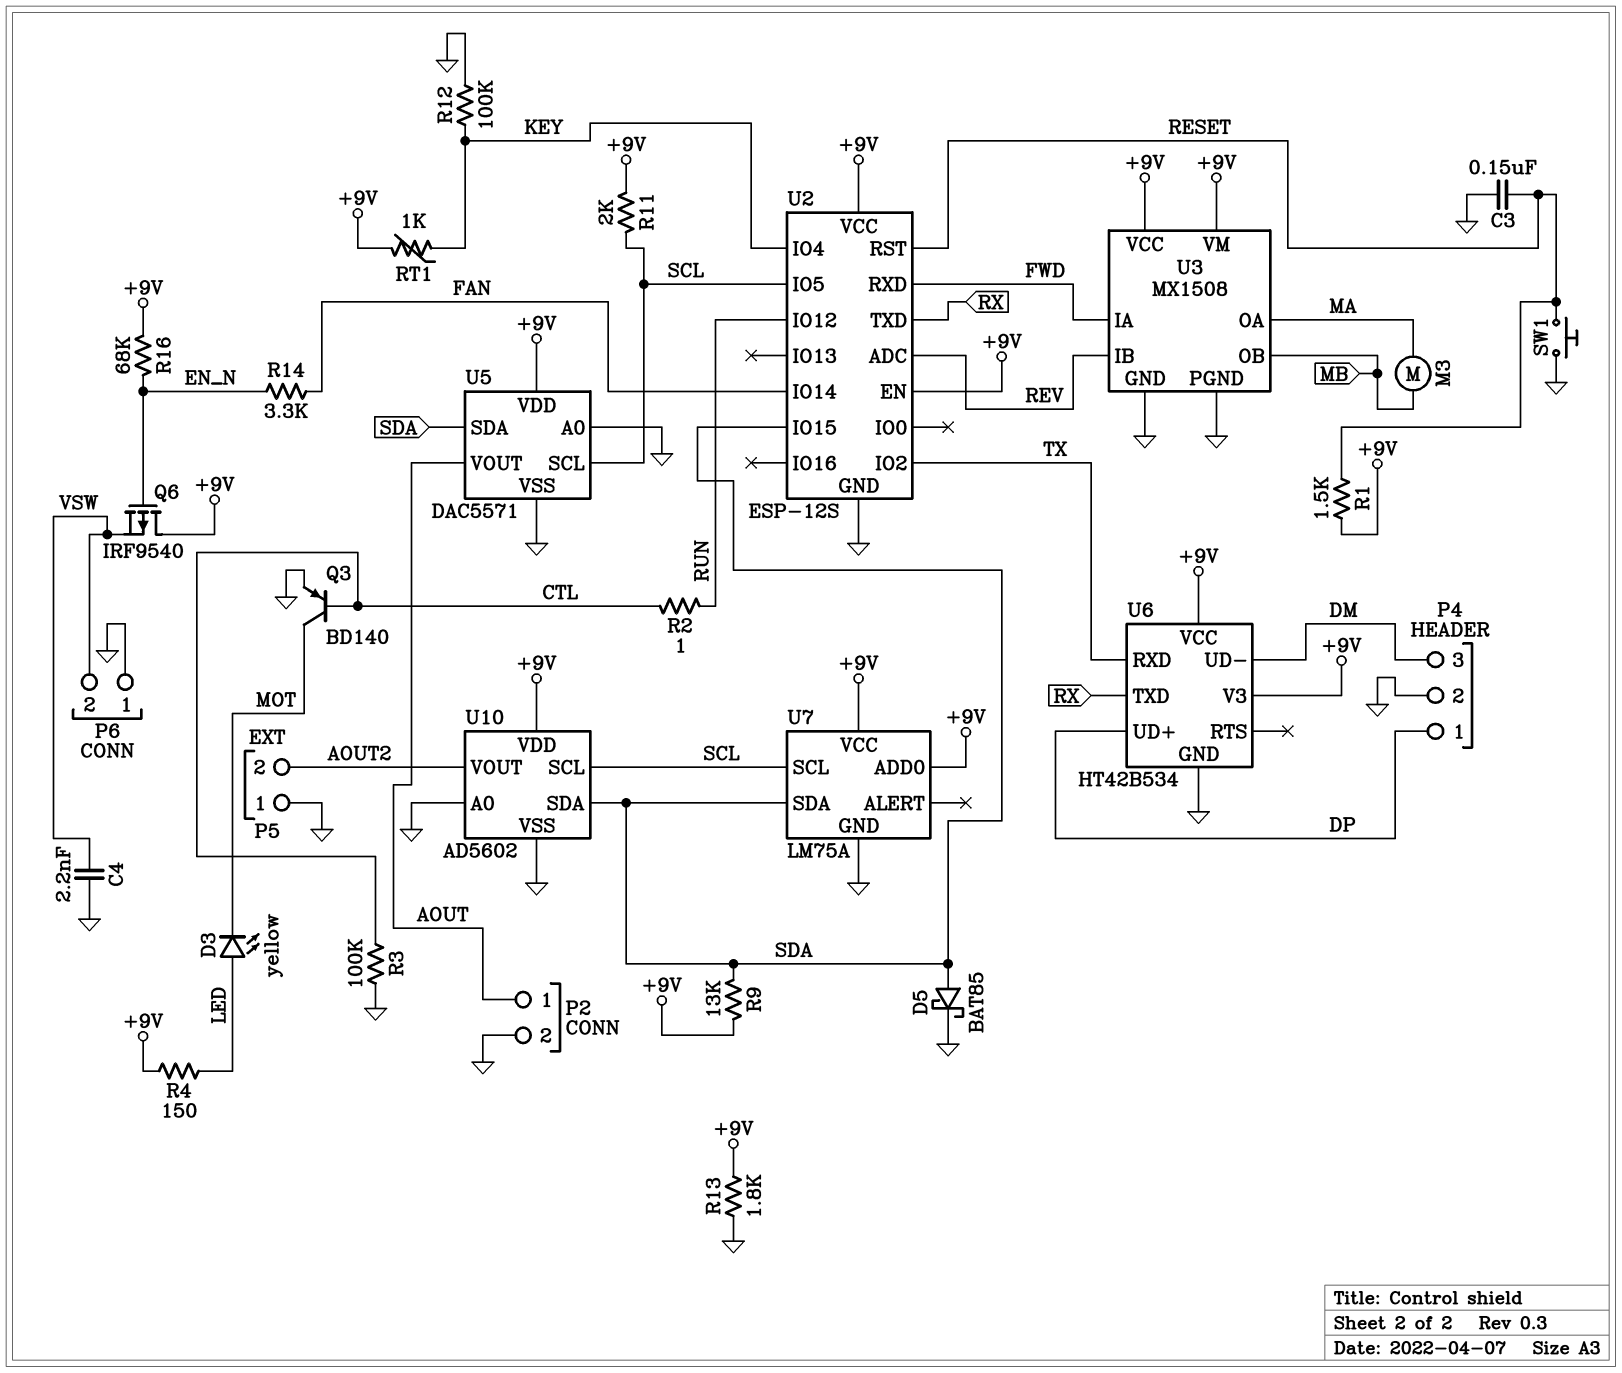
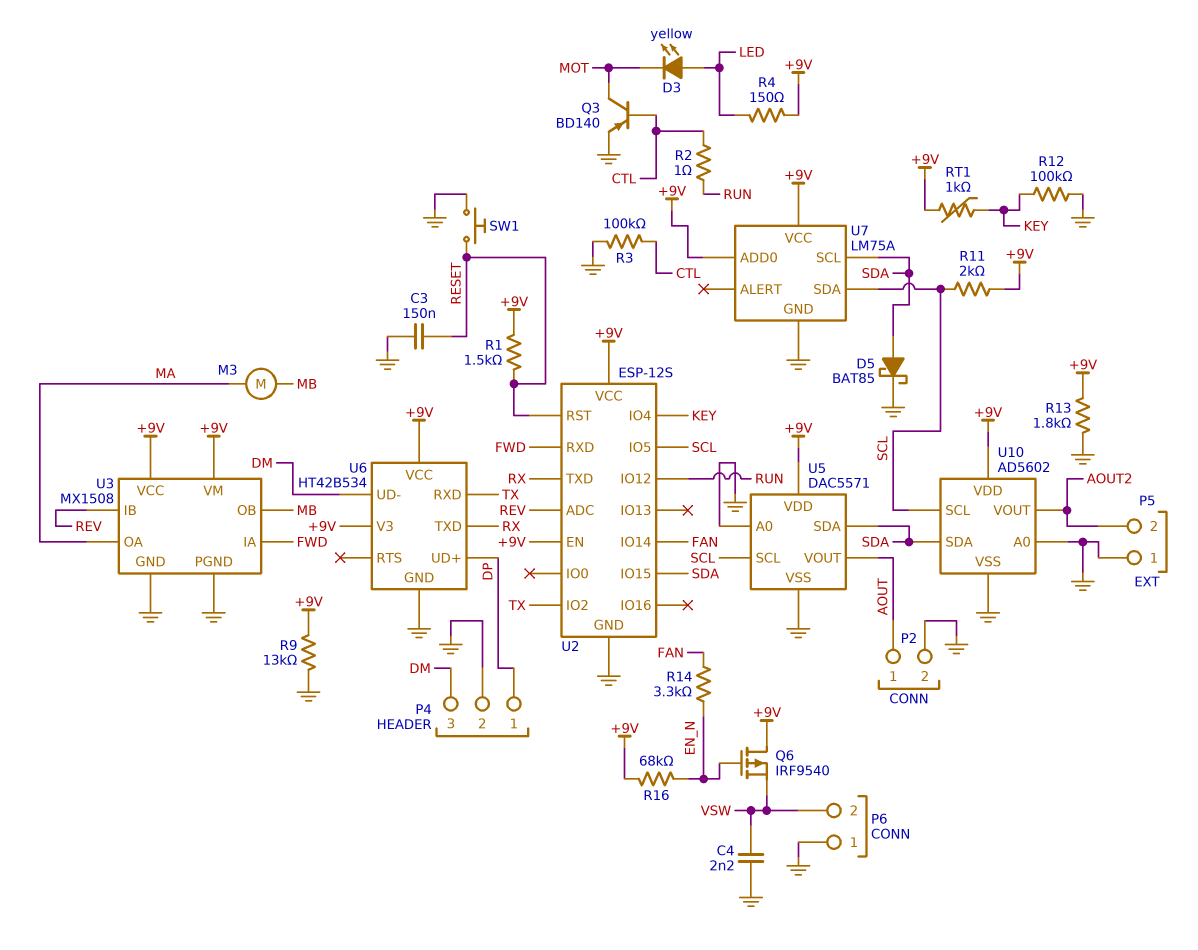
R9: 13k (+9V, SDA) -> 13k (+9V, GND)
U7 pin SCL: SCL -> SDA
U7 pin SDA: SDA -> SCL

